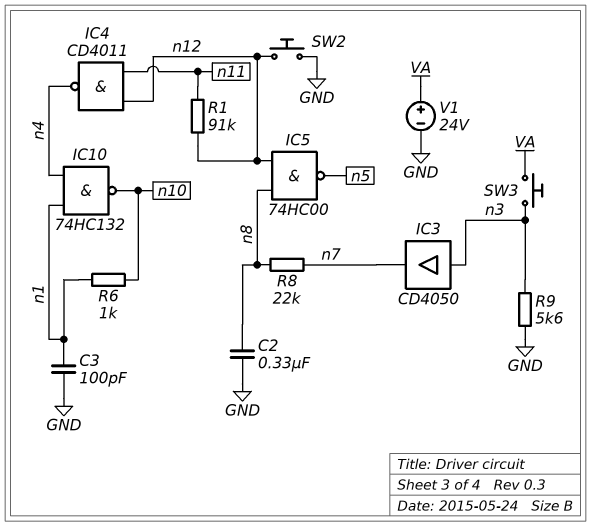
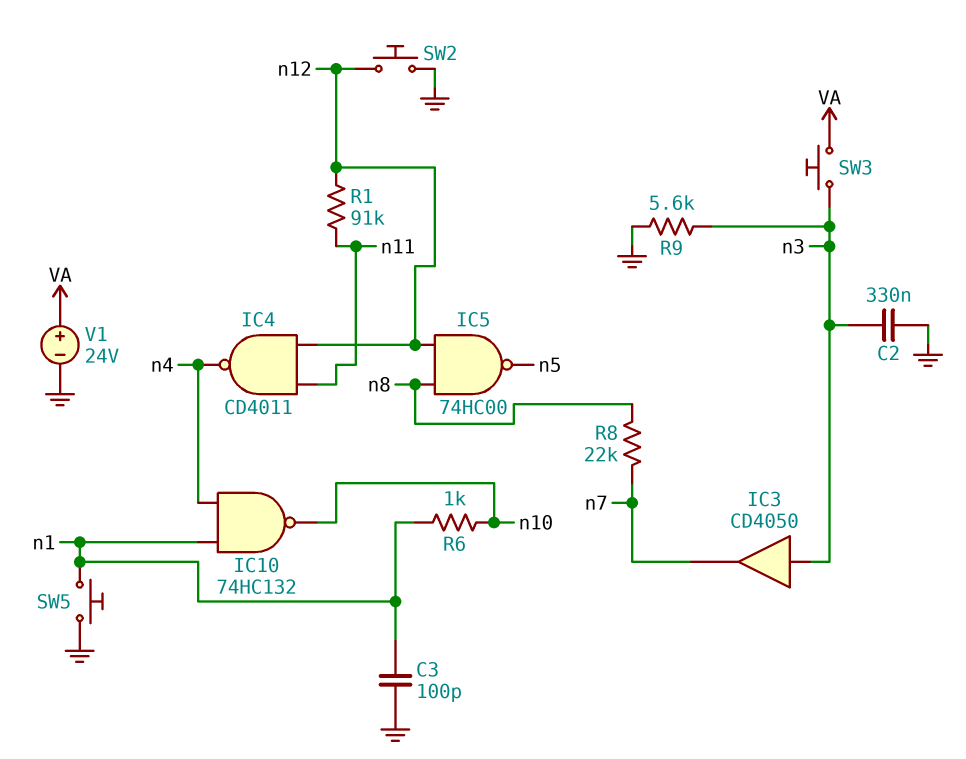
C2: 330nF (GND, n8) -> 330nF (GND, n3)
SW5: none -> button (GND, n1)

